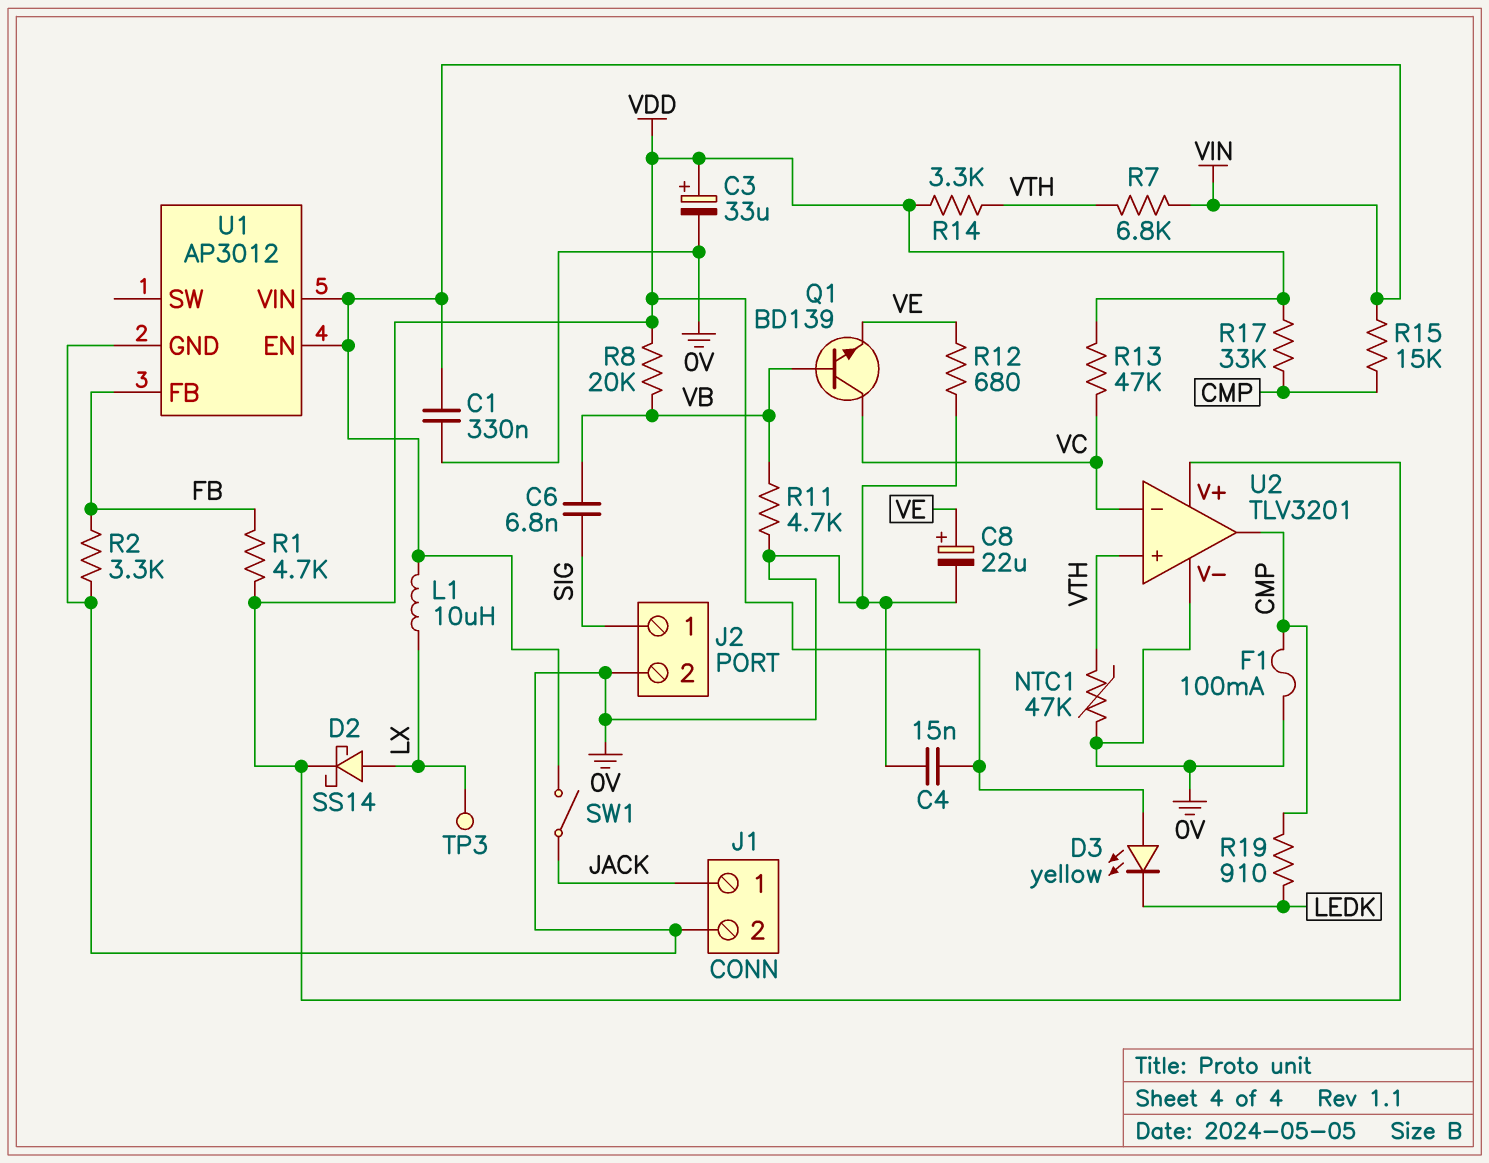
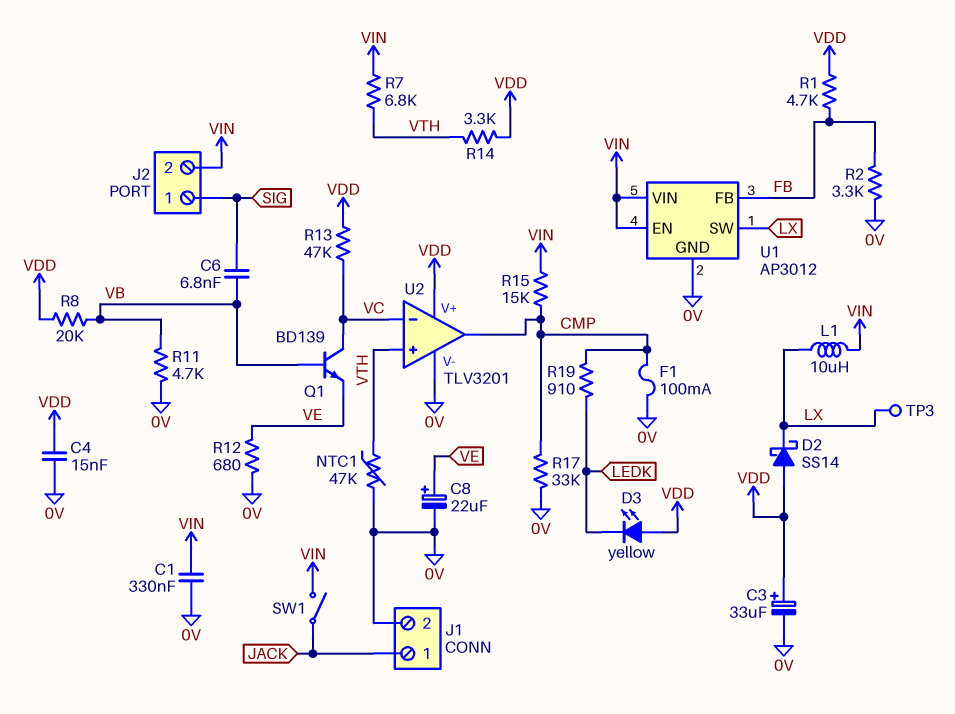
D2: schottky SS14 (A LX, K VDD) -> schottky SS14 (A VDD, K LX)
J2 pin 2: 0V -> VIN
R17: 33k (CMP, VDD) -> 33k (0V, CMP)
U1 pin SW: none -> LX

